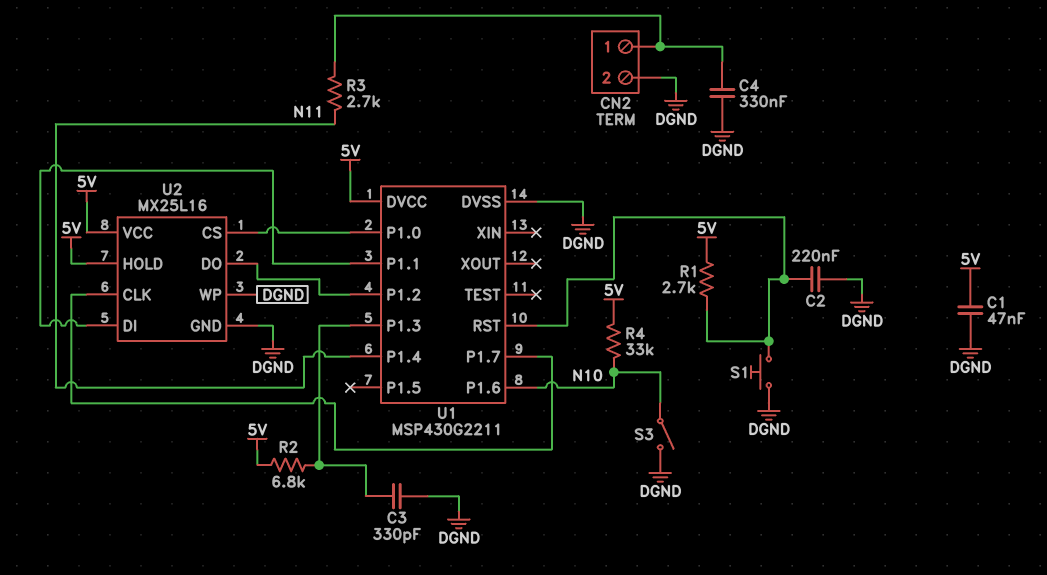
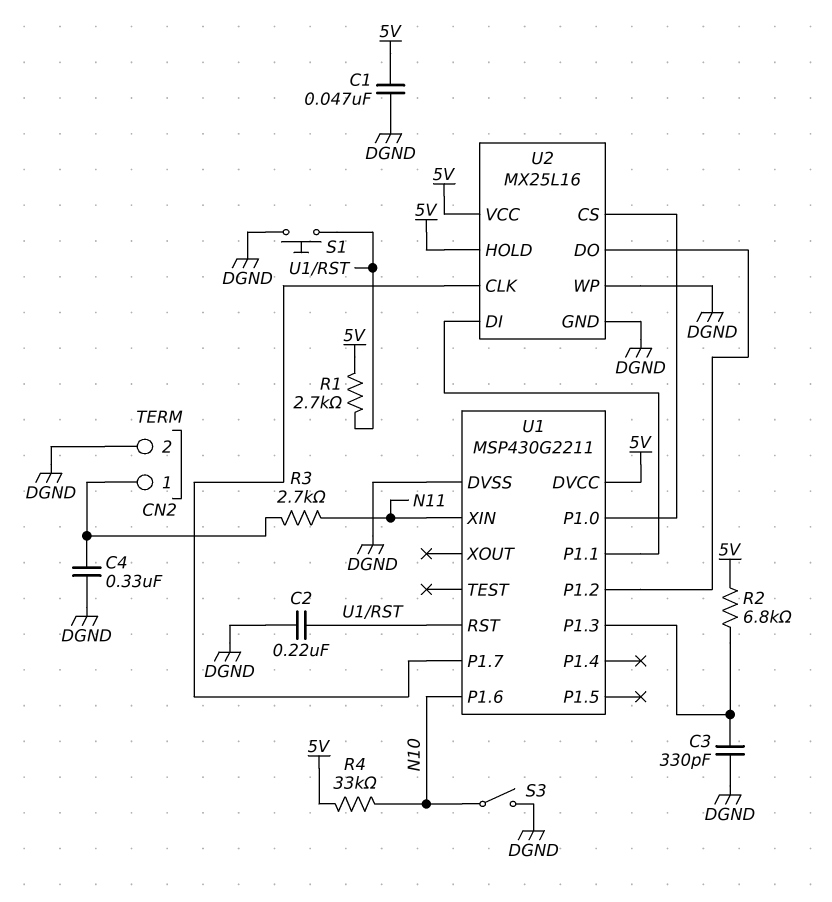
U1 pin P1.4: N11 -> none
U1 pin XIN: none -> N11

